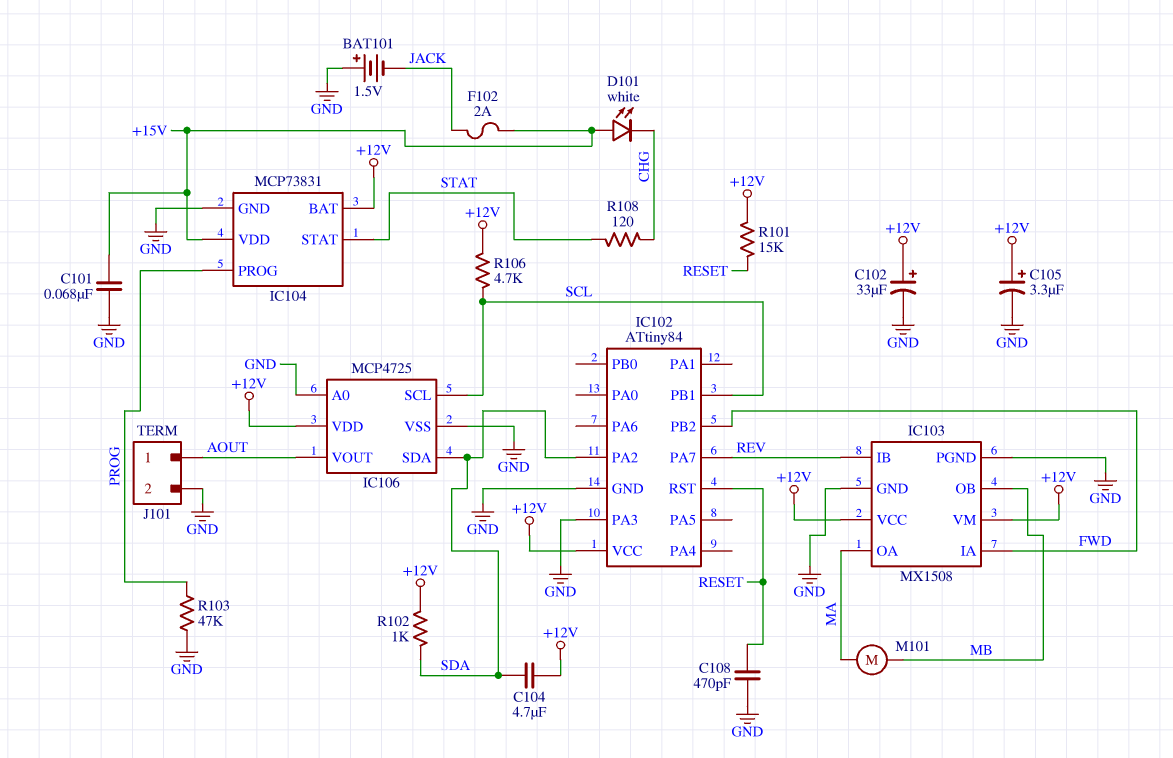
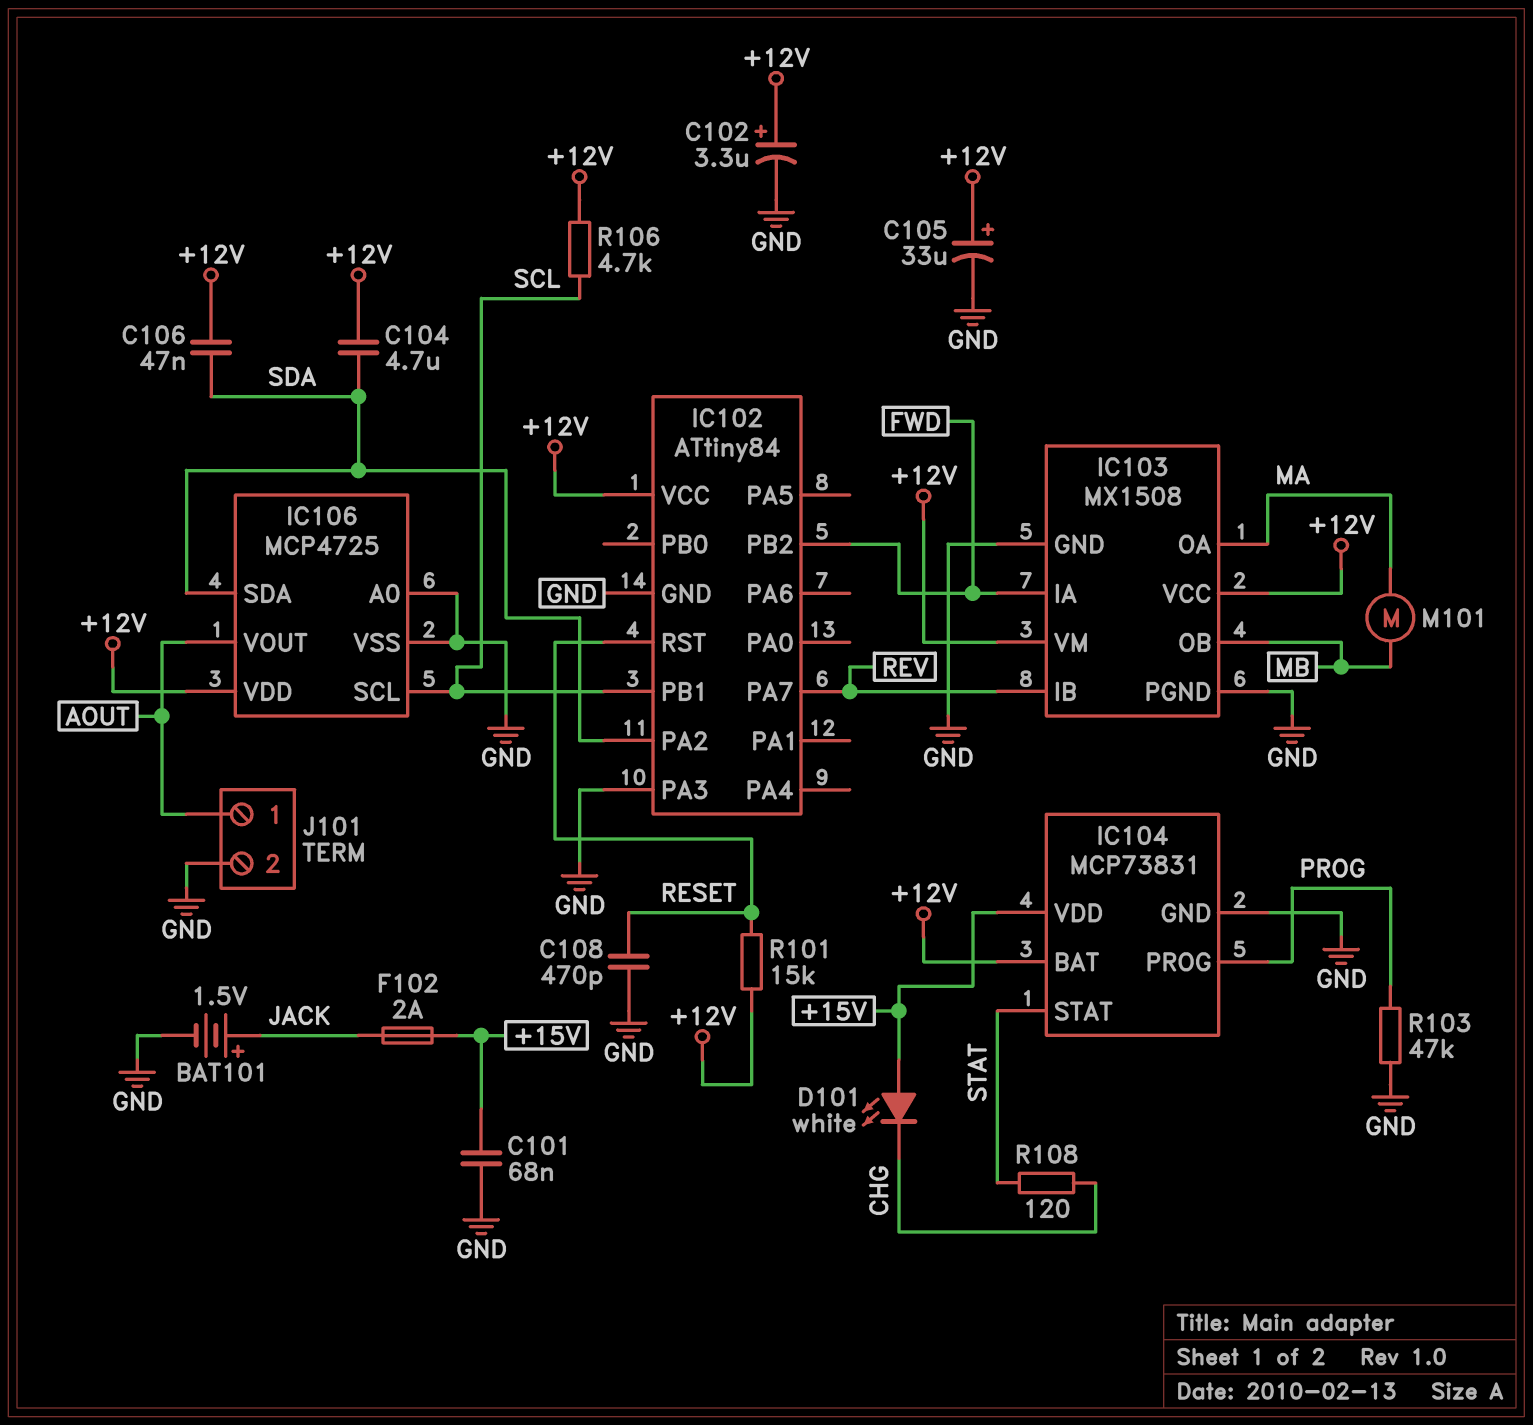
BAT101: 1.5V (plus GND, minus JACK) -> 1.5V (plus JACK, minus GND)
C102: 33uF (plus +12V, minus GND) -> 3.3uF (plus +12V, minus GND)
C105: 3.3uF (plus +12V, minus GND) -> 33uF (plus +12V, minus GND)
C106: none -> 47nF (+12V, SDA)
R102: 1k (+12V, SDA) -> none

